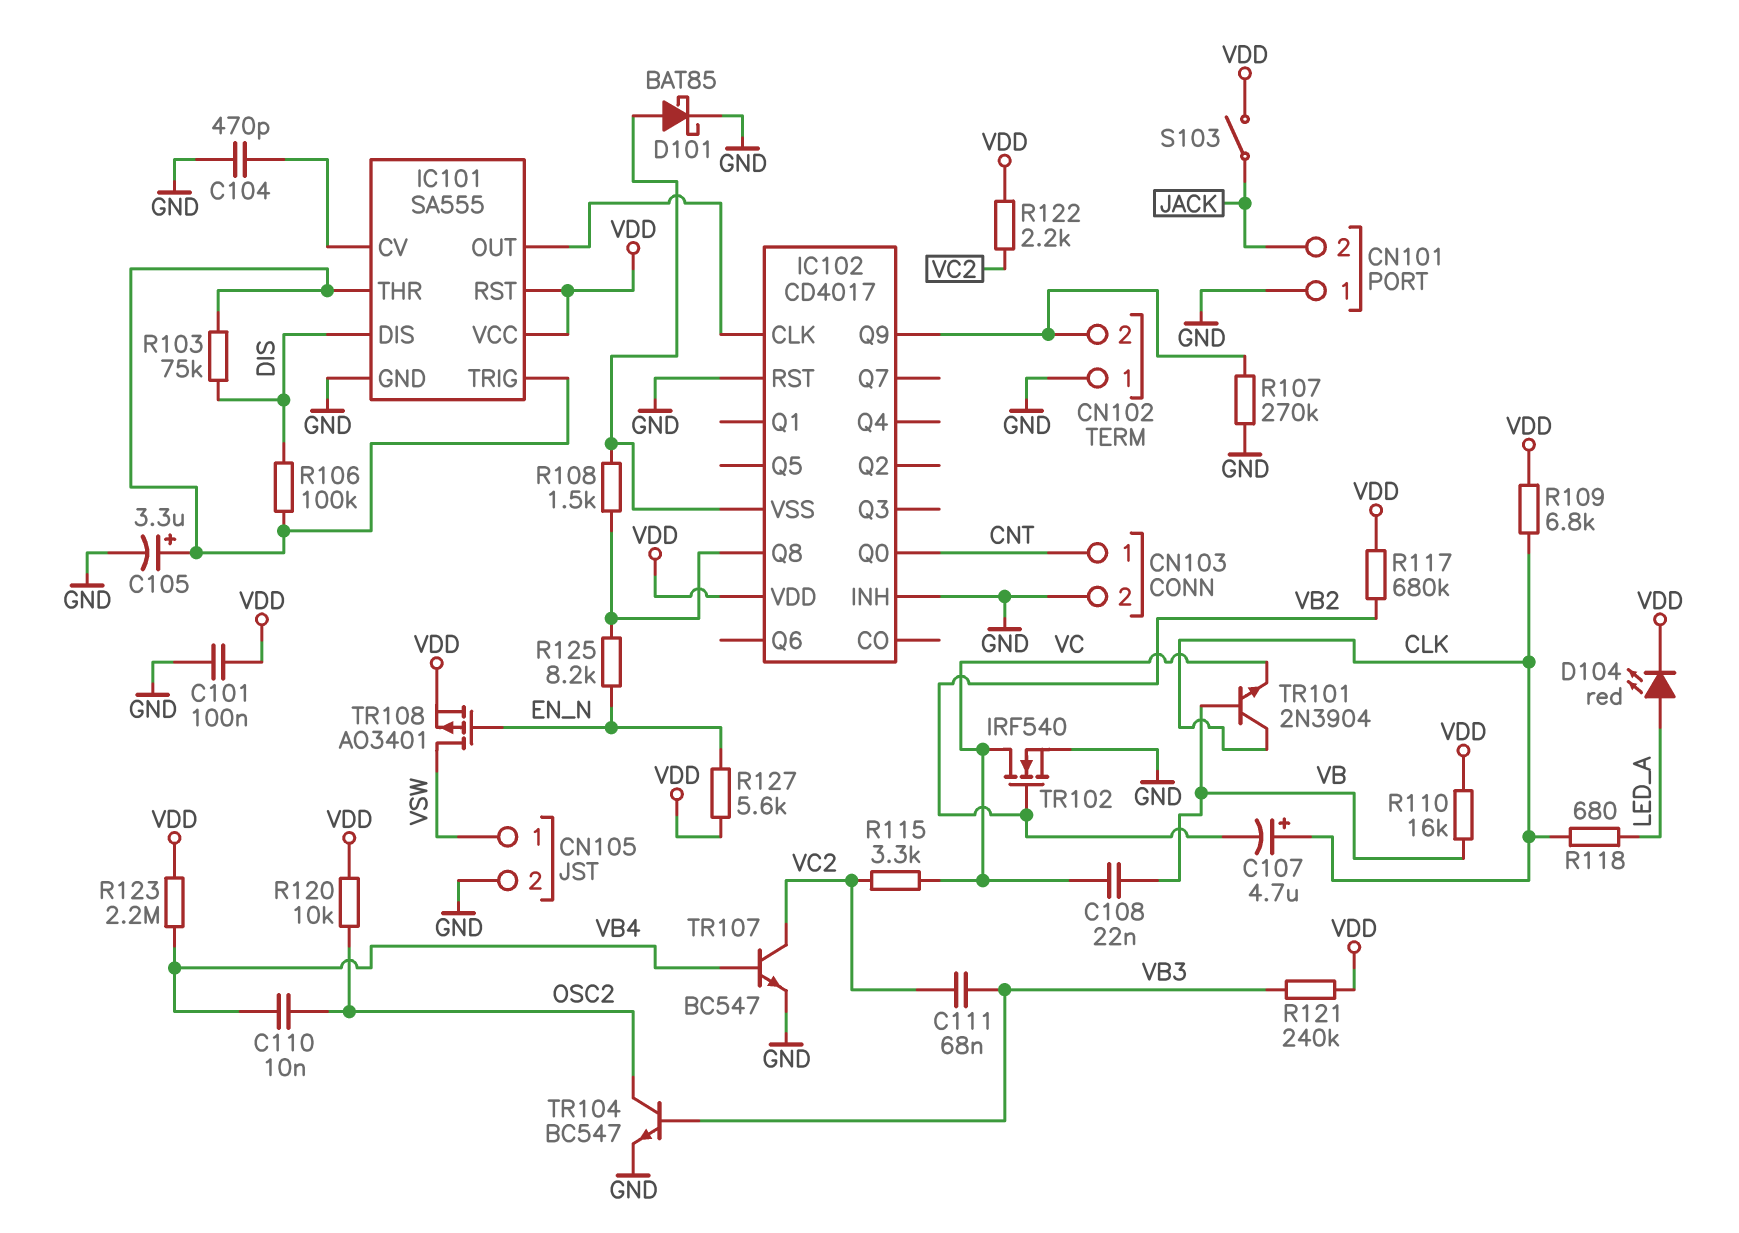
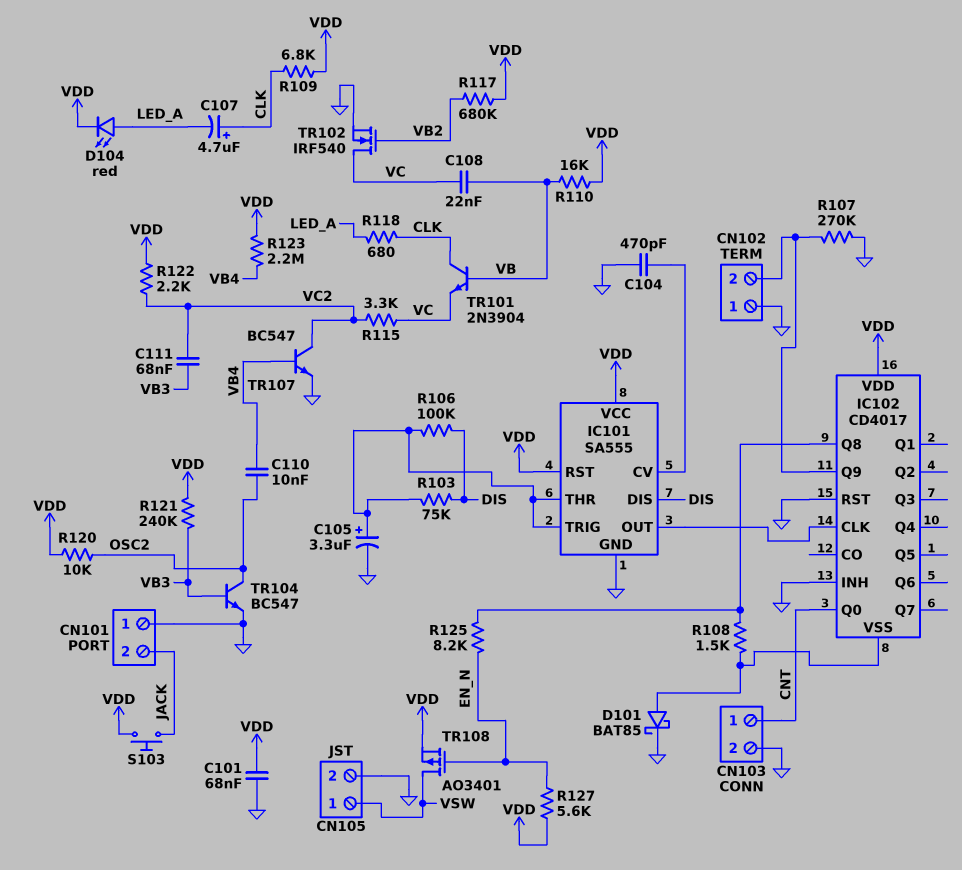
C101: 100nF (GND, VDD) -> 68nF (GND, VDD)
C107: 4.7uF (plus CLK, minus VB2) -> 4.7uF (plus CLK, minus LED_A)
S103: switch (JACK, VDD) -> button (JACK, VDD)

